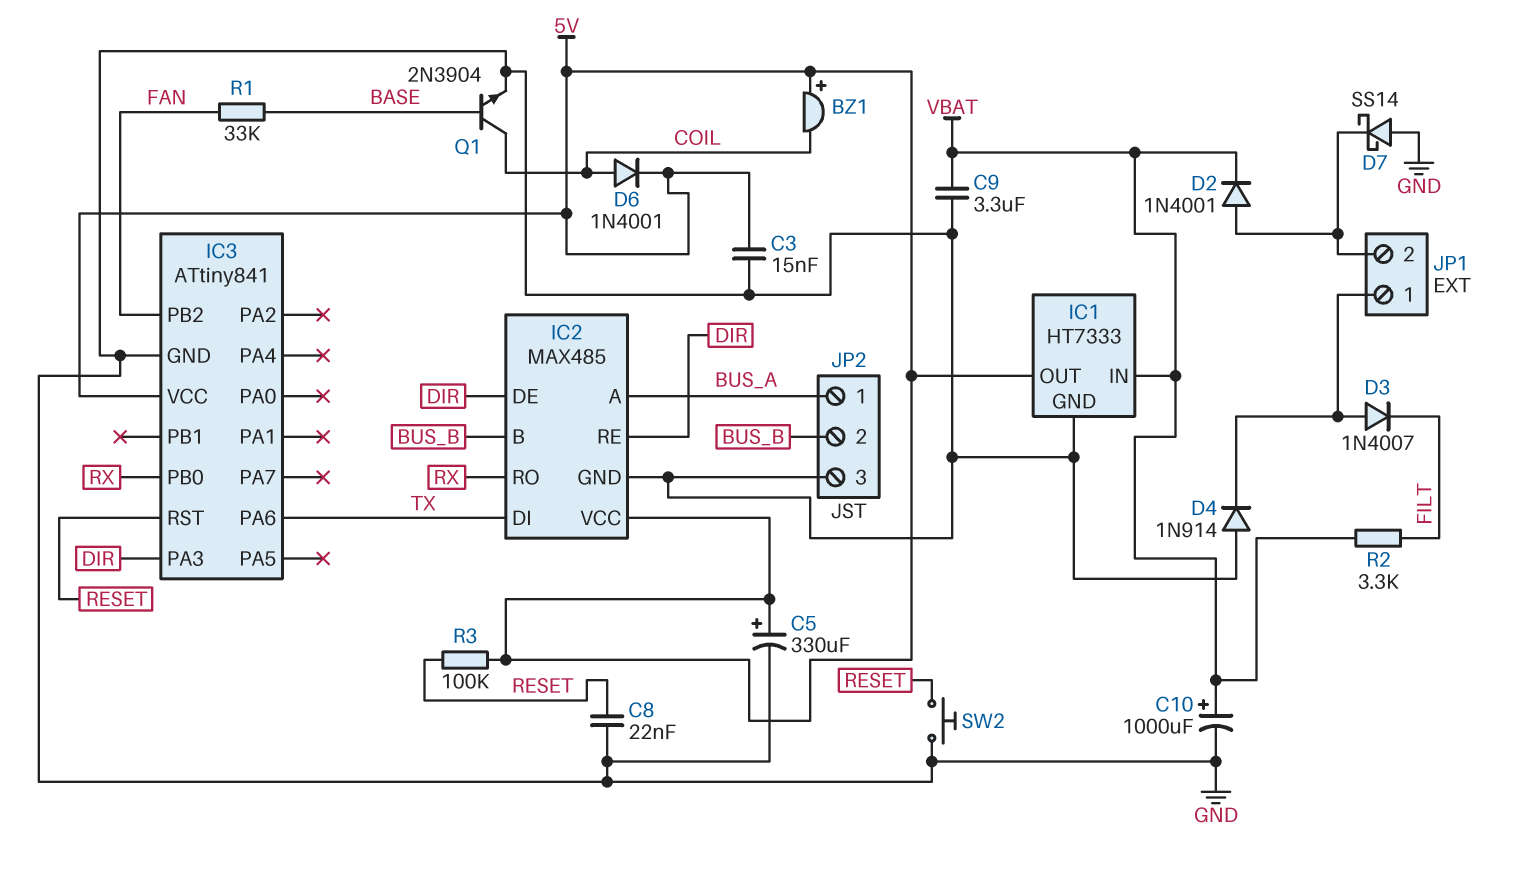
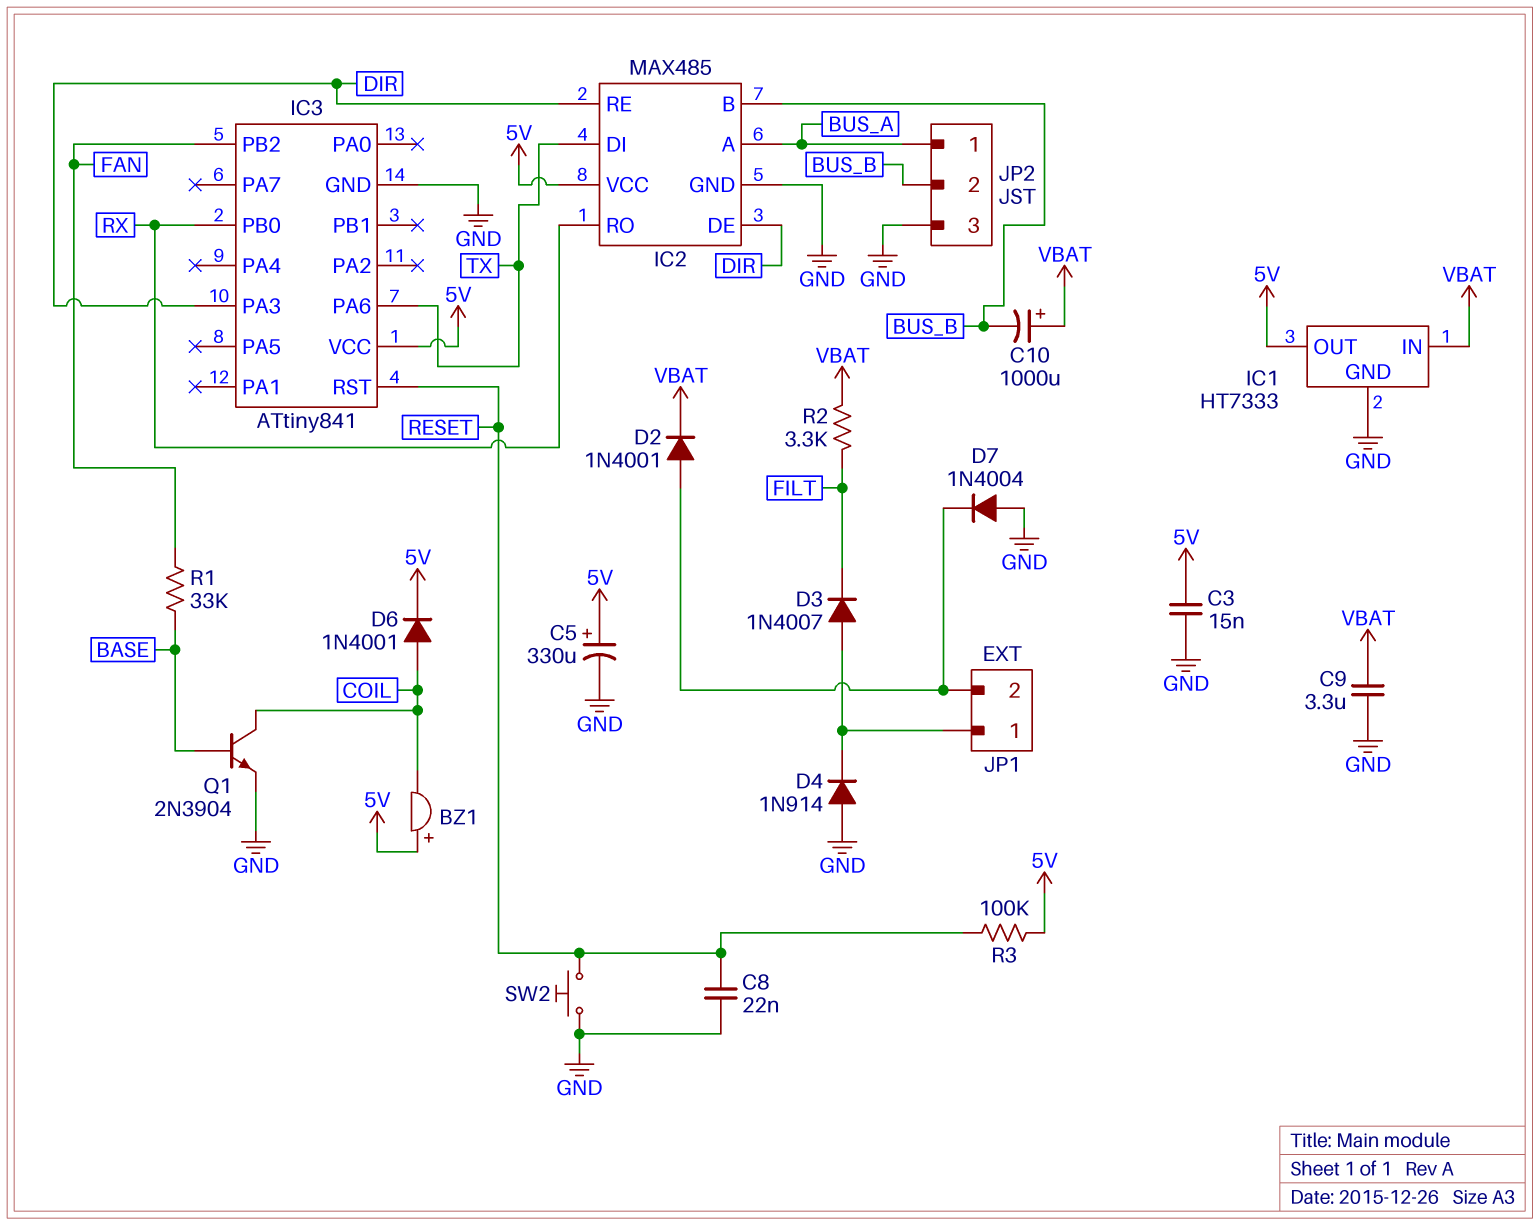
C10: 1000uF (plus VBAT, minus GND) -> 1000uF (plus VBAT, minus BUS_B)
D7: schottky SS14 (A GND, K JP1/2) -> diode 1N4004 (A GND, K JP1/2)

